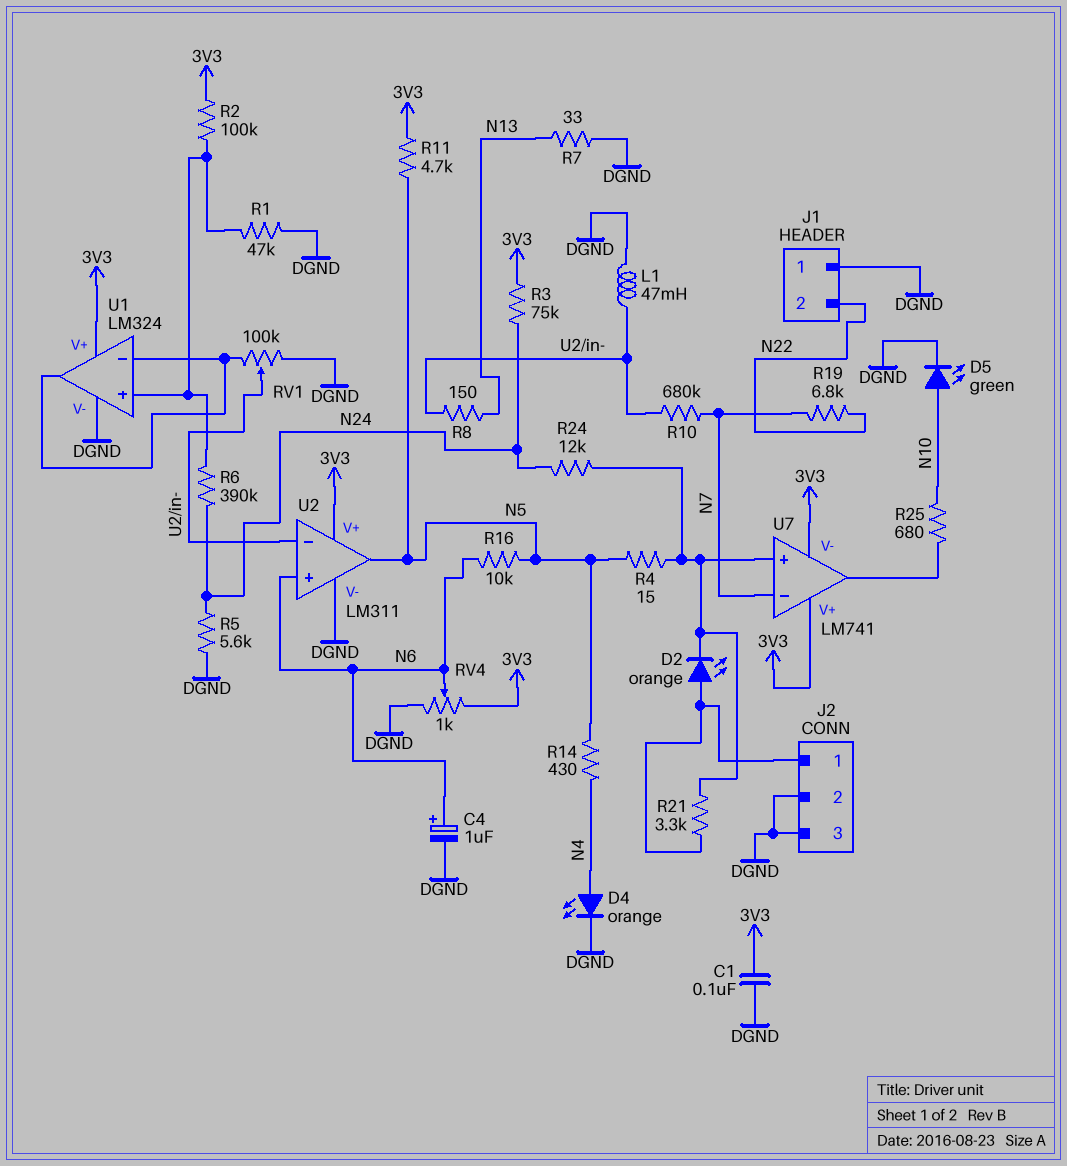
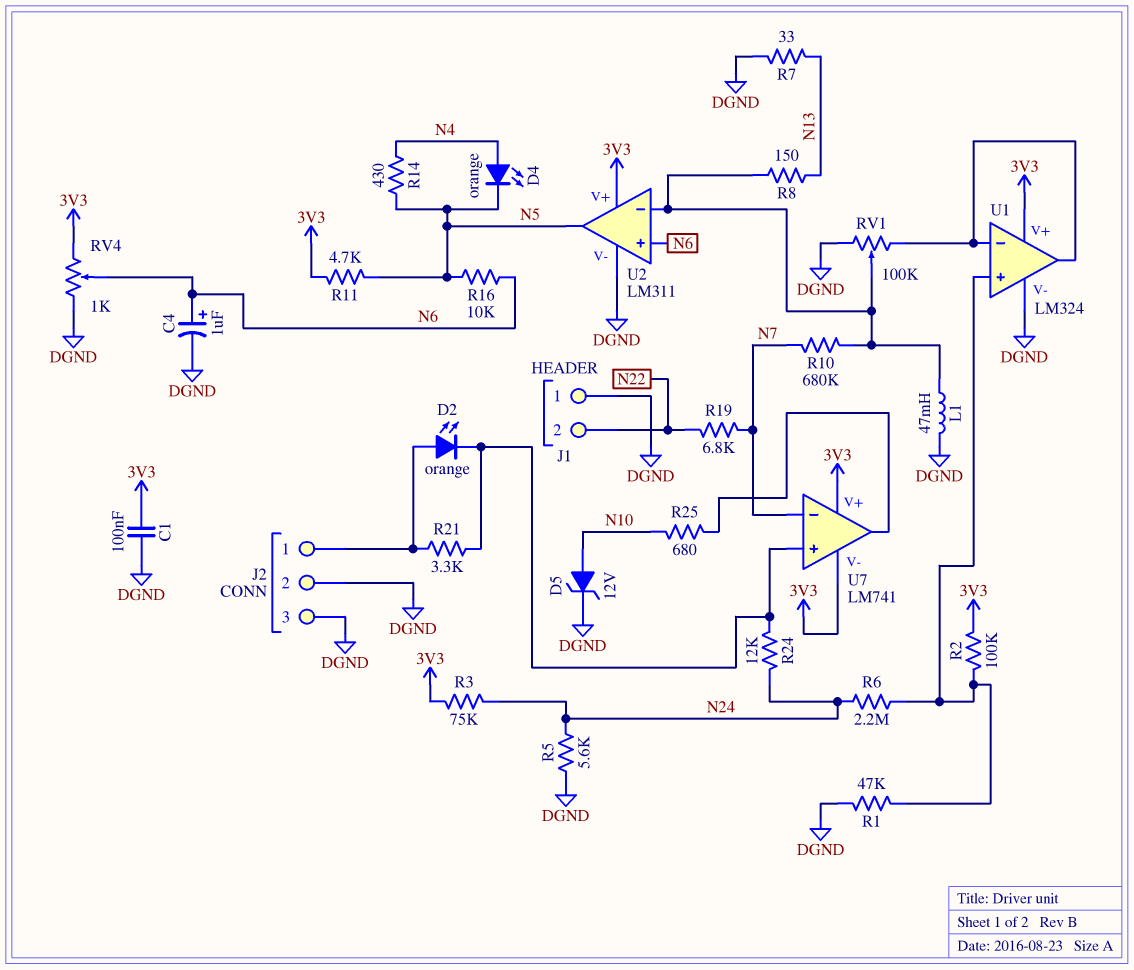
D4: LED orange (A N4, K DGND) -> LED orange (A N4, K N5)
D5: LED green (A N10, K DGND) -> zener 12V (A N10, K DGND)
R4: 15 (N5, U7/in+) -> none
R6: 390k (N24, U1/in+) -> 2.2M (N24, U1/in+)

